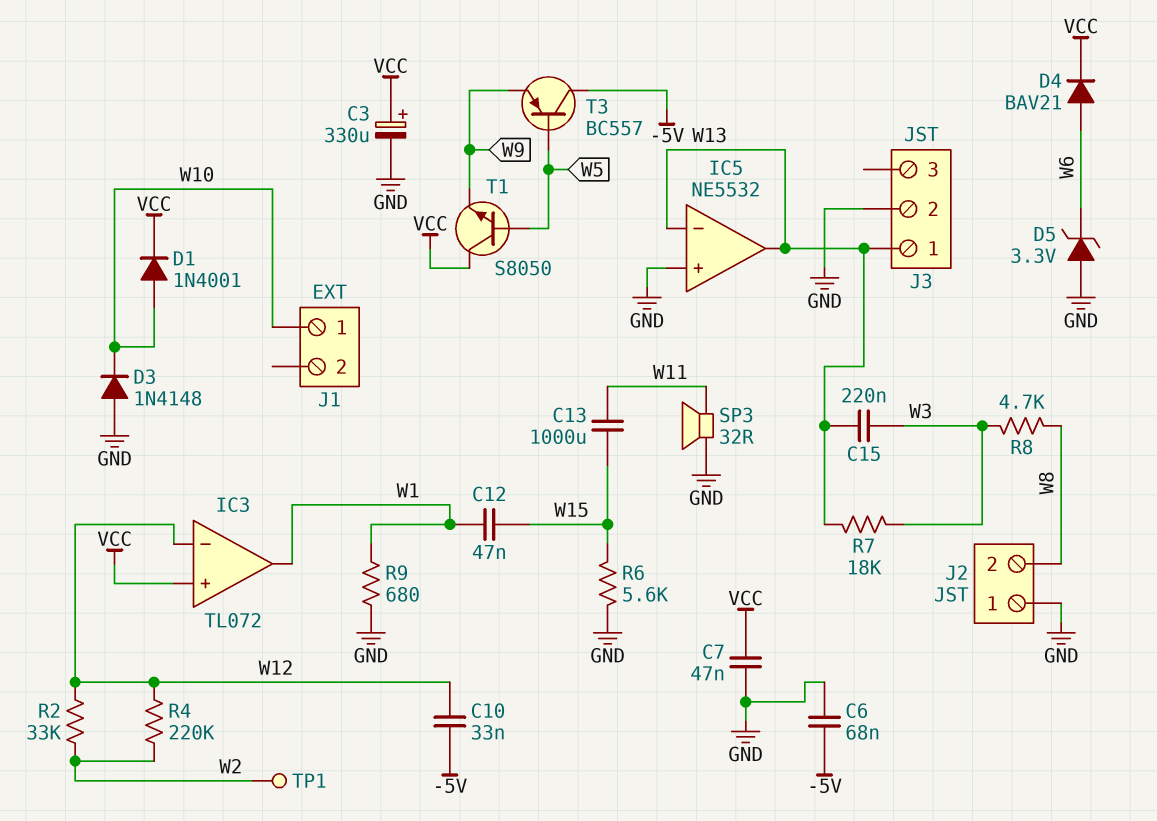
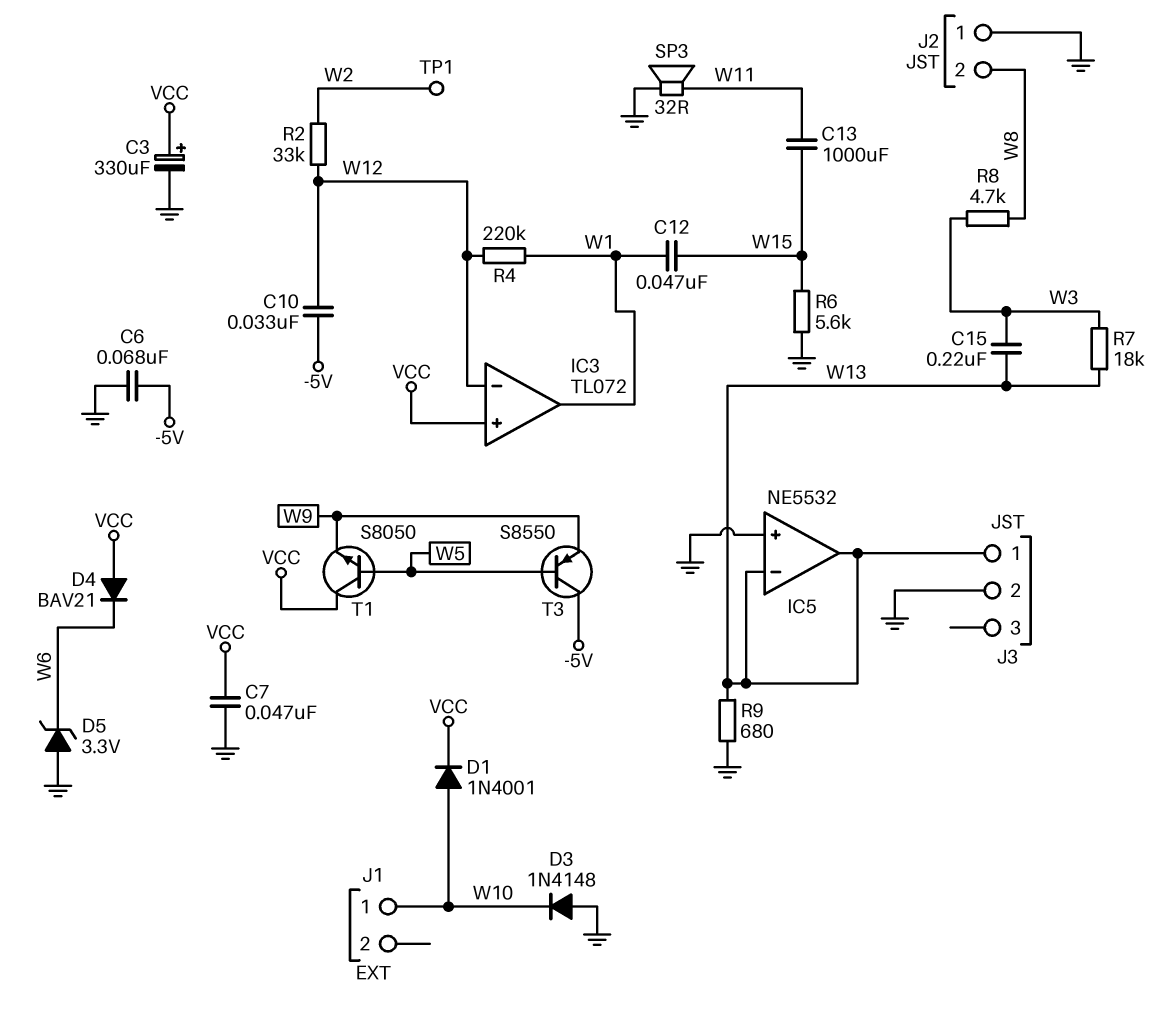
D4: diode BAV21 (A W6, K VCC) -> diode BAV21 (A VCC, K W6)
R4: 220k (W2, W12) -> 220k (W1, W12)
R9: 680 (GND, W1) -> 680 (GND, W13)
T3: PNP BC557 (B W5, C -5V, E W9) -> PNP S8550 (B W5, C -5V, E W9)

